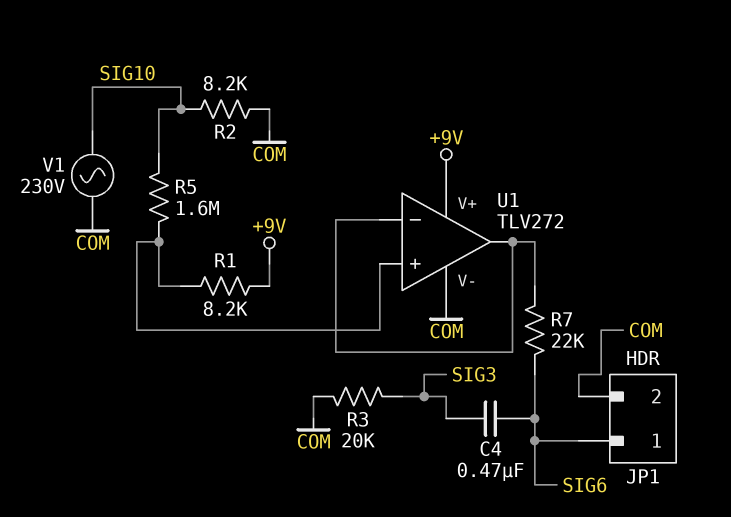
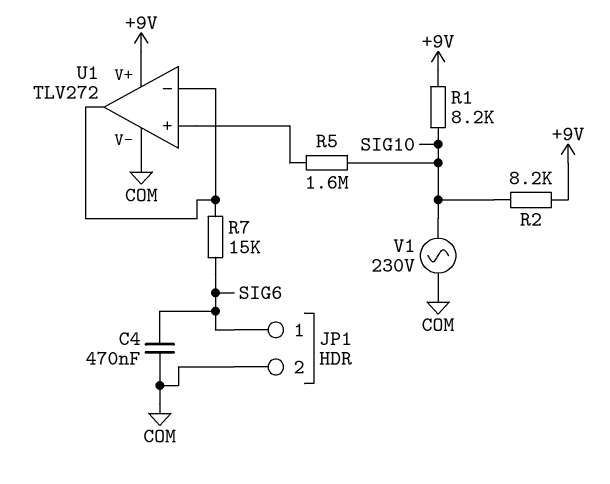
C4: 470nF (SIG3, SIG6) -> 470nF (COM, SIG6)
R1: 8.2k (+9V, U1/in+) -> 8.2k (+9V, SIG10)
R2: 8.2k (COM, SIG10) -> 8.2k (+9V, SIG10)
R3: 20k (COM, SIG3) -> none
R7: 22k (SIG6, U1/in-) -> 15k (SIG6, U1/in-)

